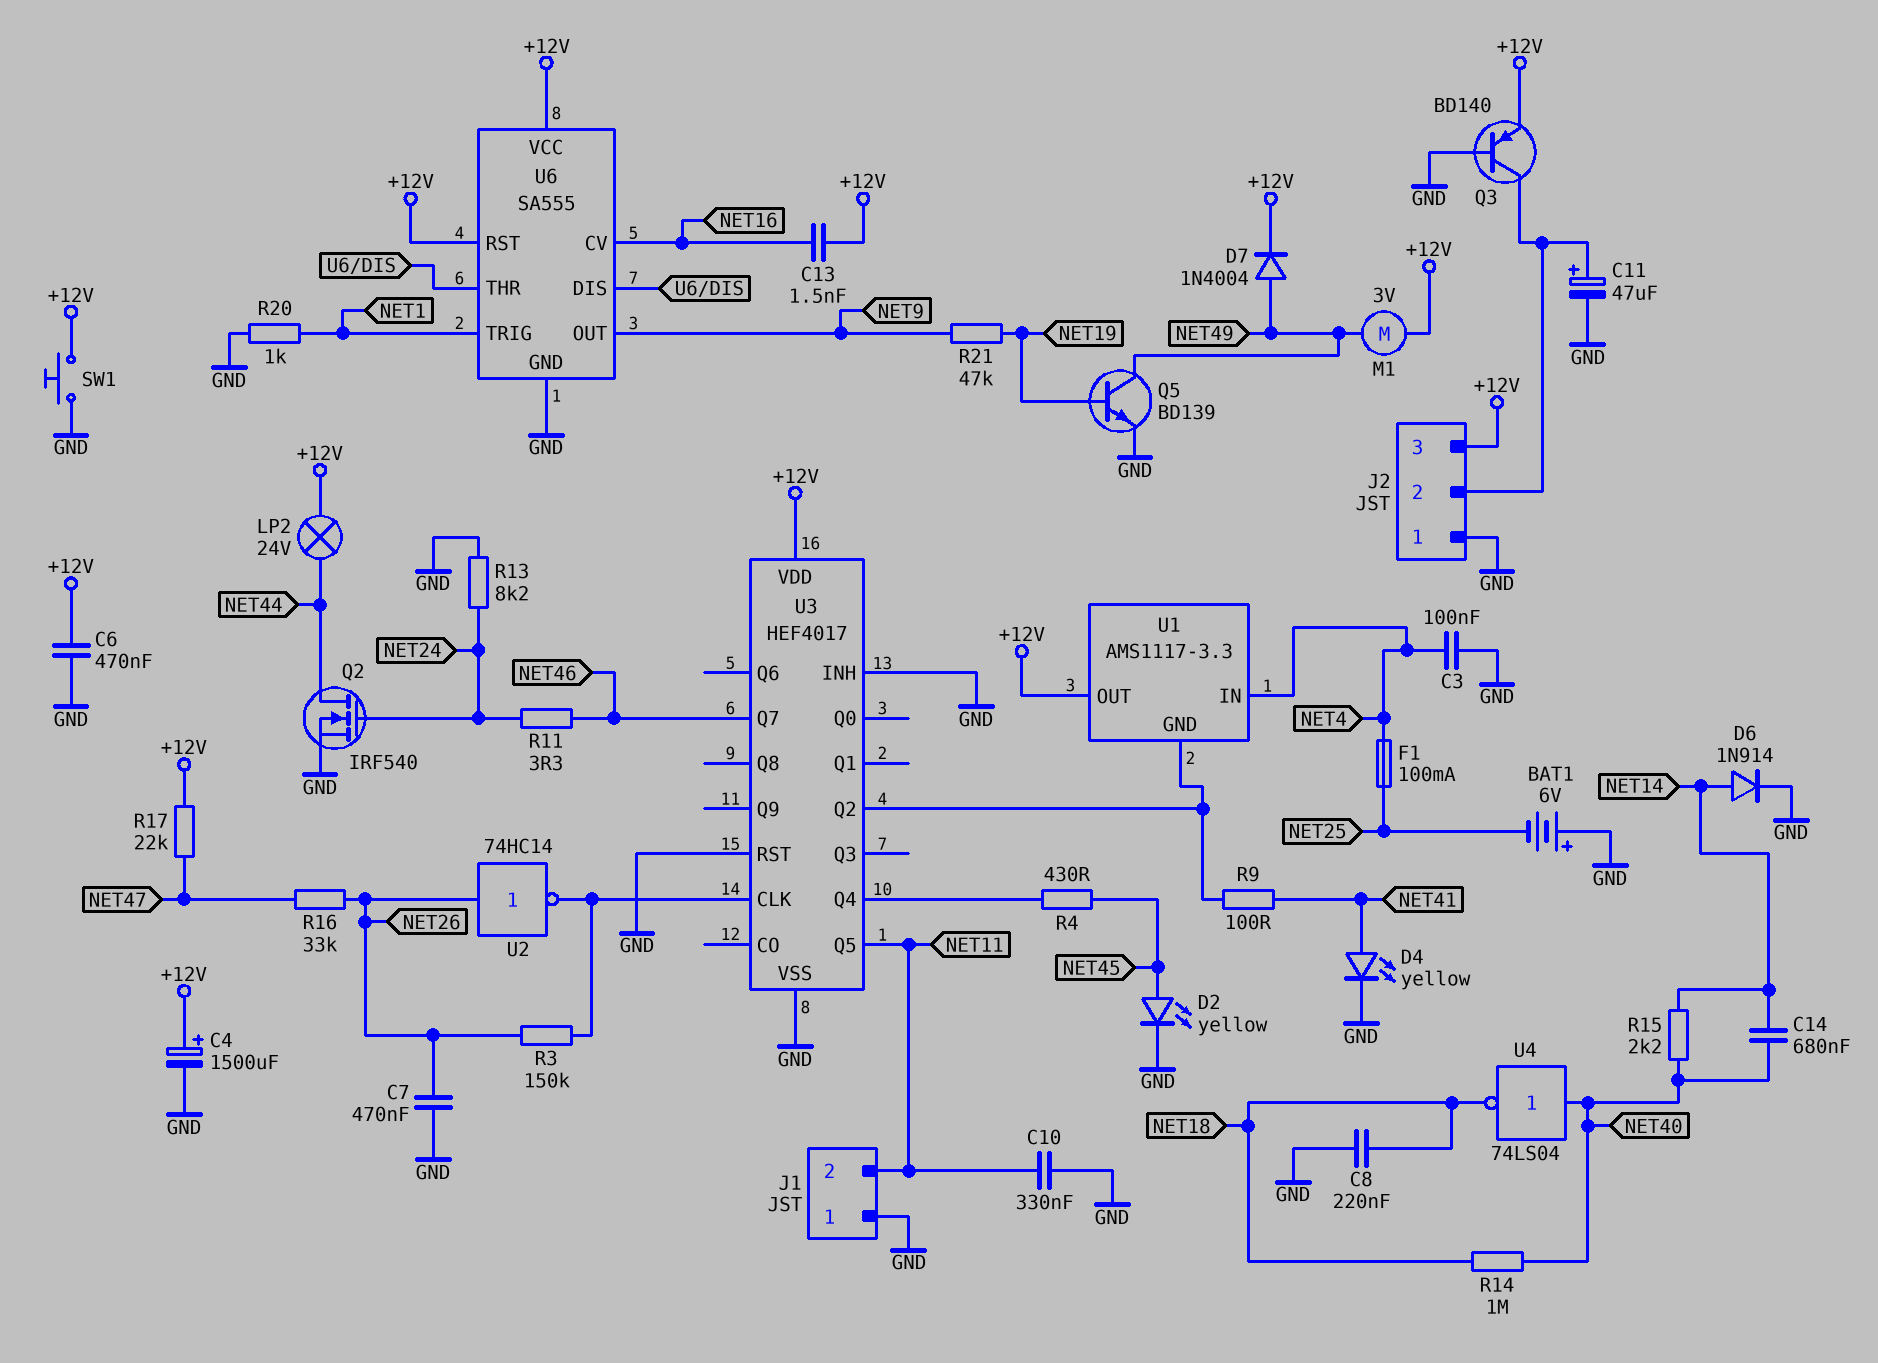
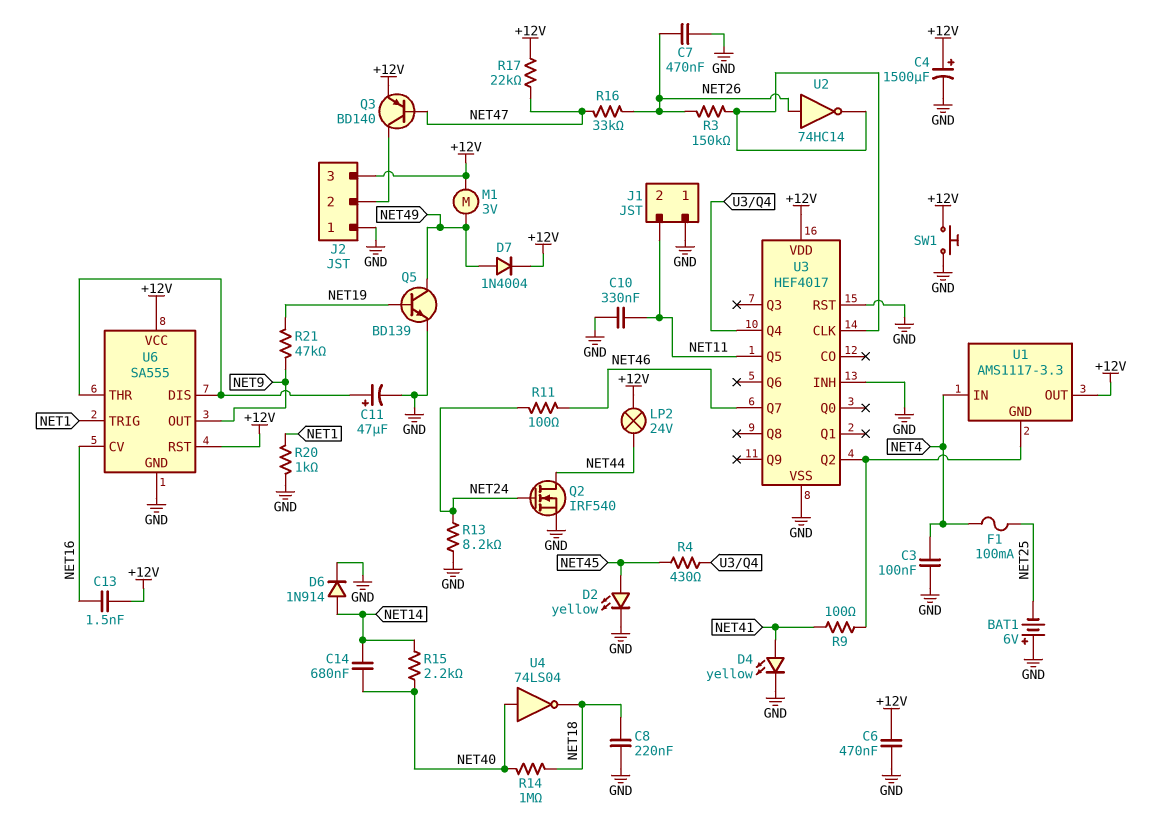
C11: 47uF (plus J2/2, minus GND) -> 47uF (plus U6/DIS, minus GND)
Q3: PNP BD140 (B GND, C J2/2, E +12V) -> PNP BD140 (B NET47, C J2/2, E +12V)
R11: 3.3 (NET24, NET46) -> 100 (NET24, NET46)

